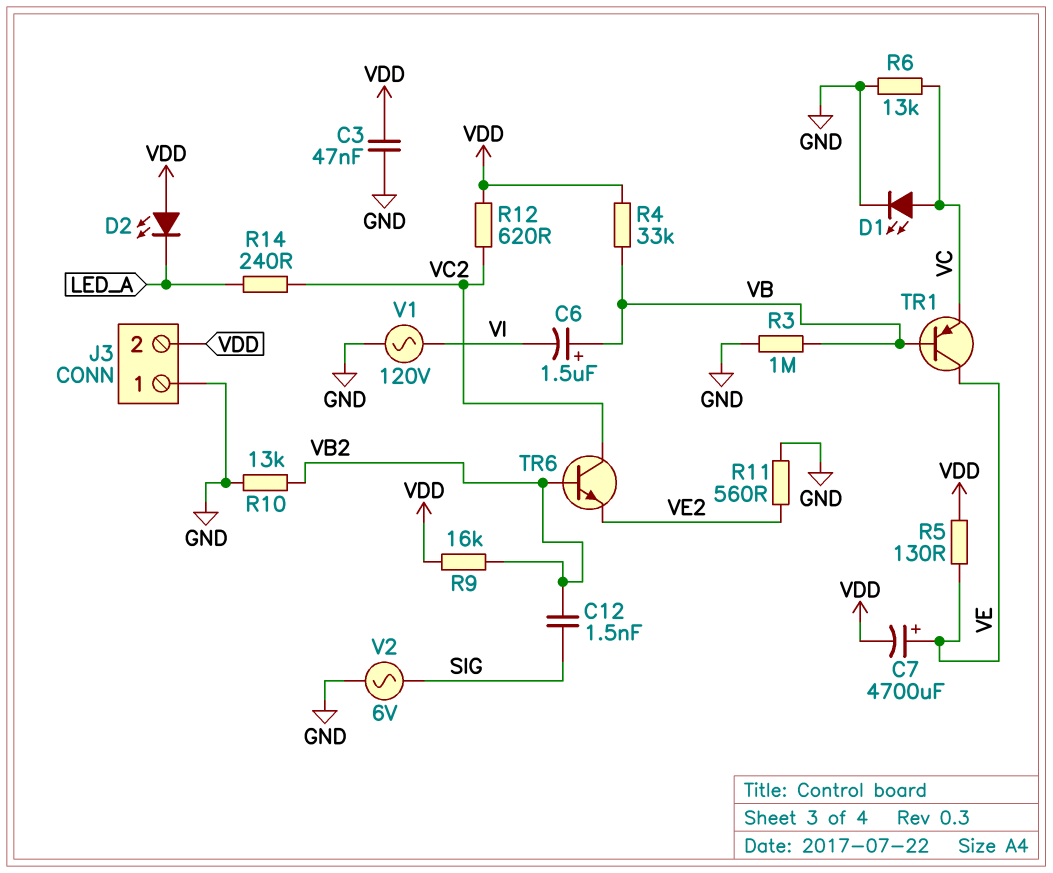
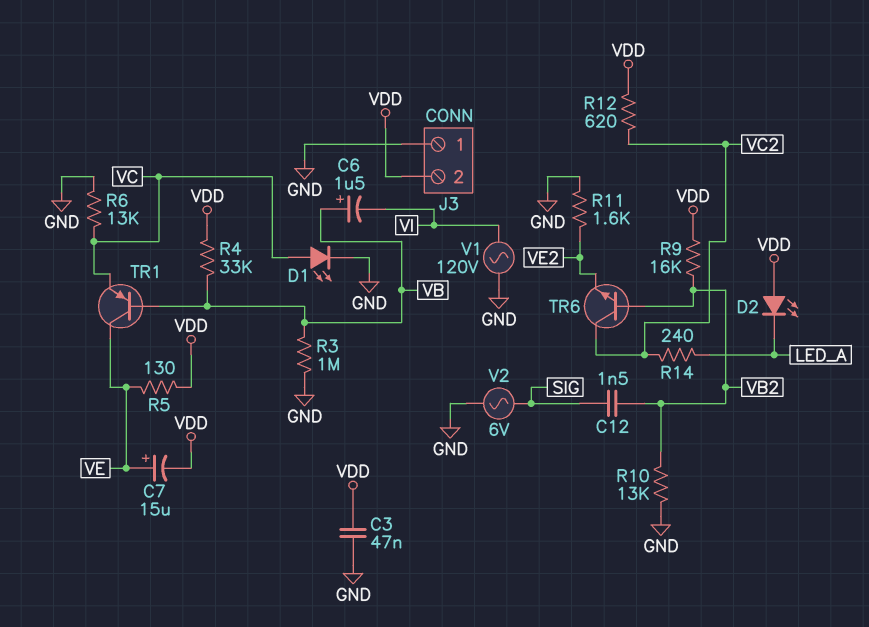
C7: 4700uF (plus VE, minus VDD) -> 15uF (plus VE, minus VDD)
R11: 560 (GND, VE2) -> 1.6k (GND, VE2)

